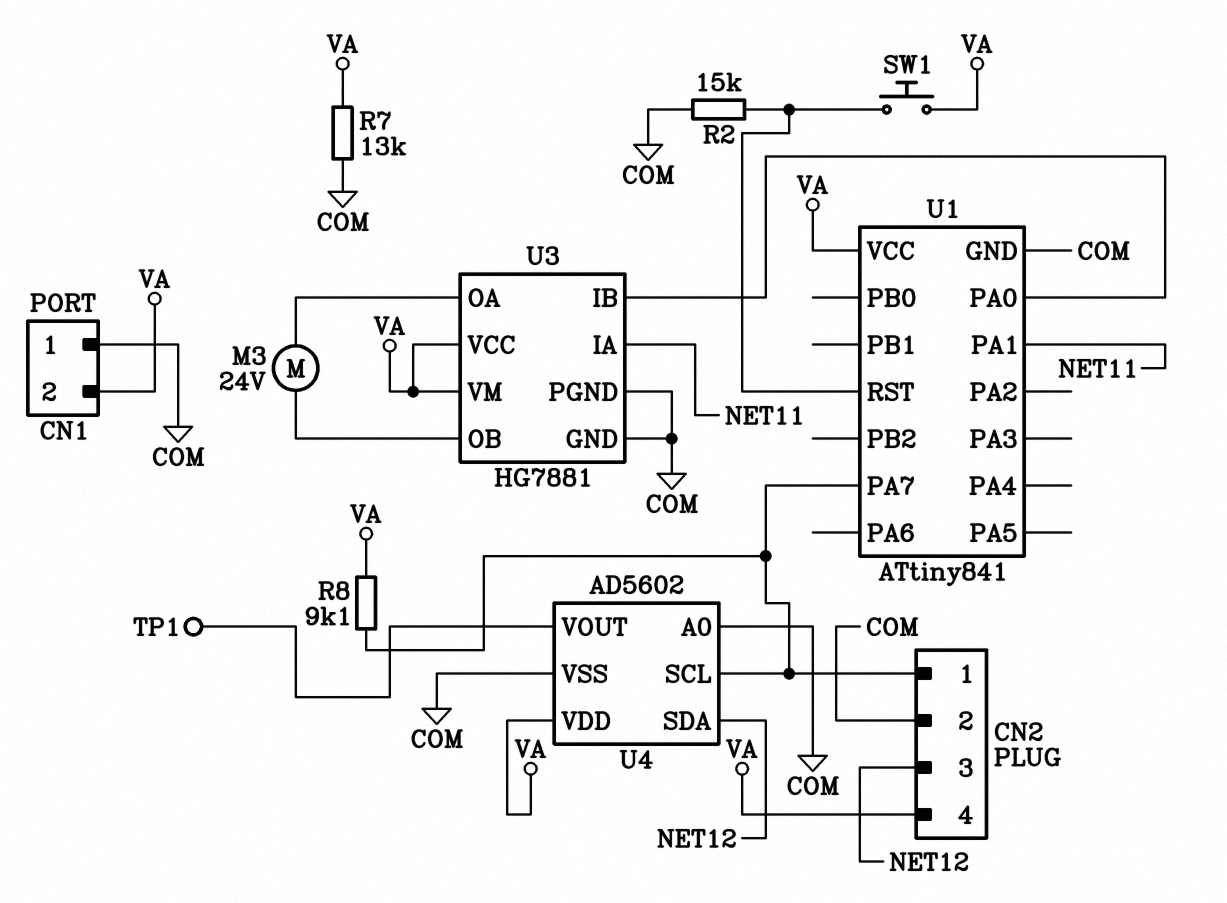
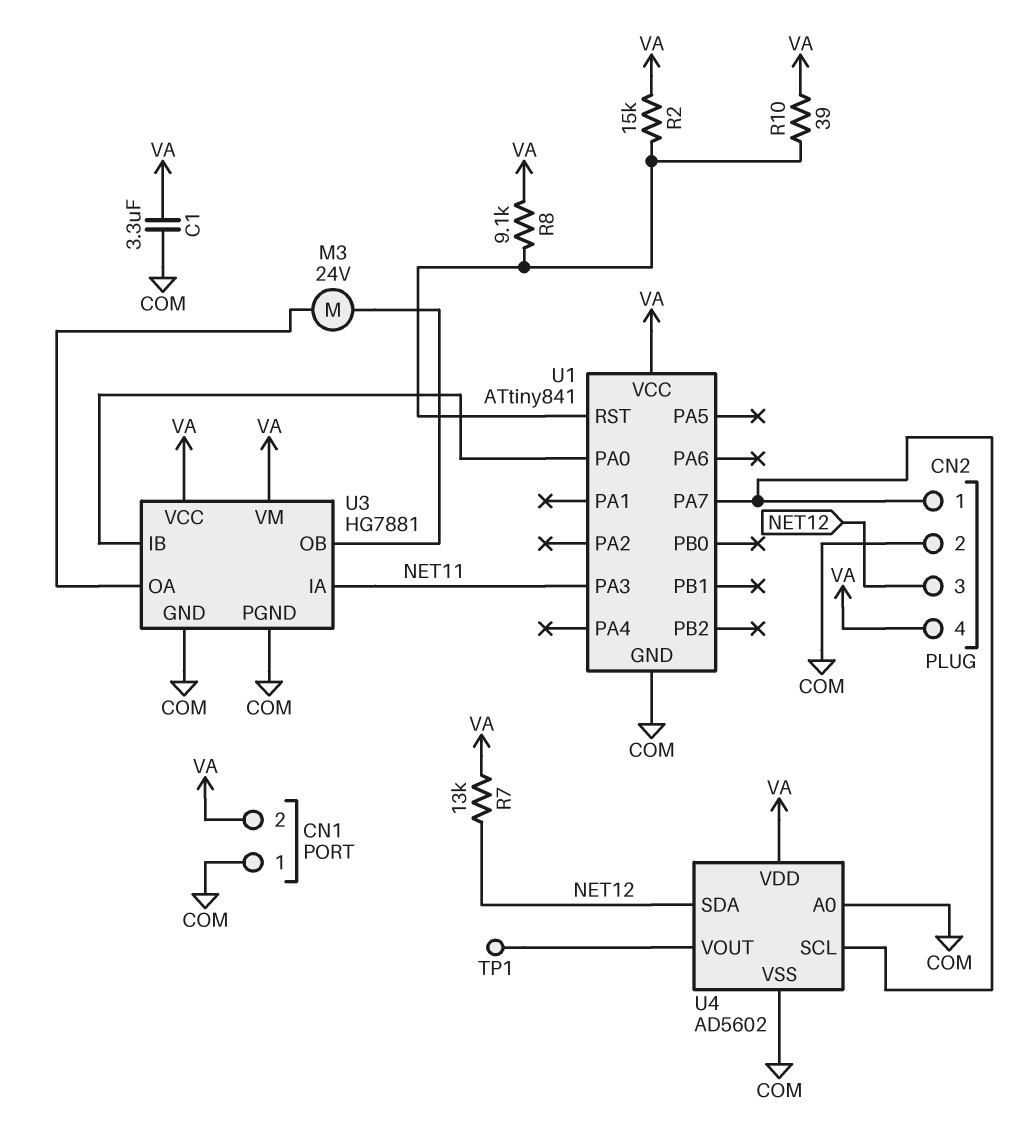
C1: none -> 3.3uF (COM, VA)
R2: 15k (COM, U1/RST) -> 15k (U1/RST, VA)
R7: 13k (COM, VA) -> 13k (NET12, VA)
R8: 9.1k (CN2/1, VA) -> 9.1k (U1/RST, VA)
R10: none -> 39 (U1/RST, VA)
SW1: button (U1/RST, VA) -> none
U1 pin PA1: NET11 -> none
U1 pin PA3: none -> NET11

